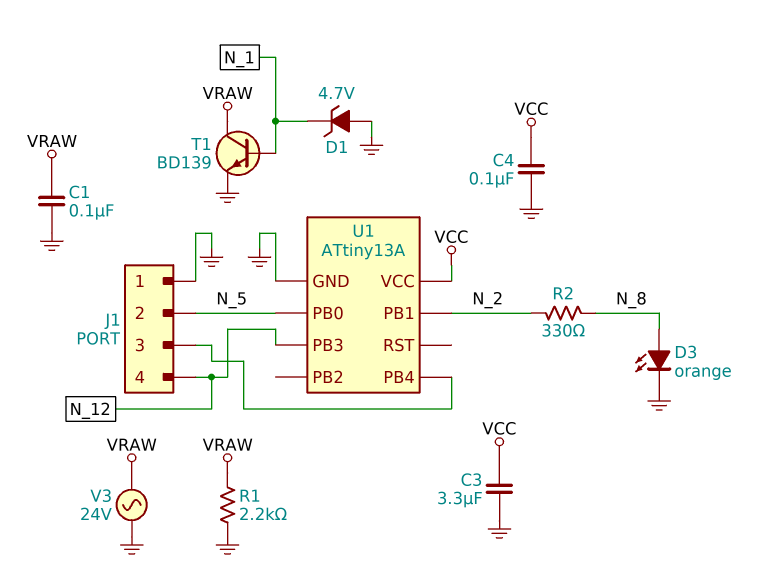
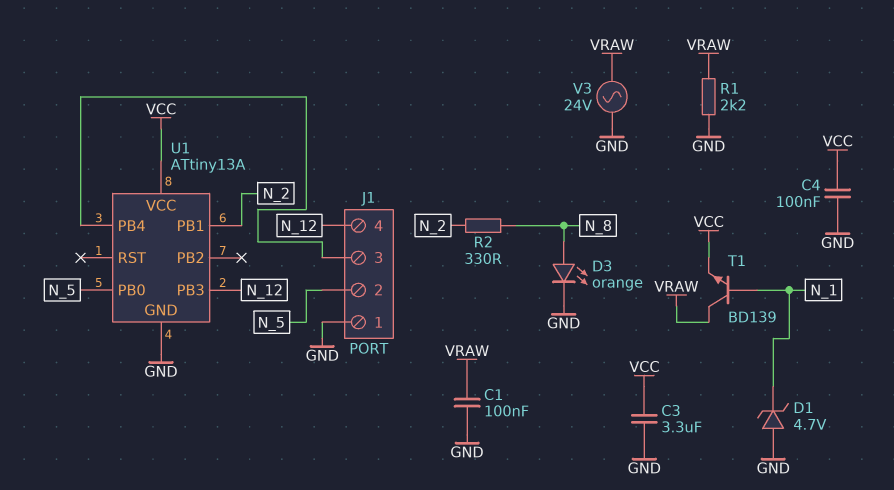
T1: NPN BD139 (B N_1, C VRAW, E GND) -> NPN BD139 (B N_1, C VRAW, E VCC)

